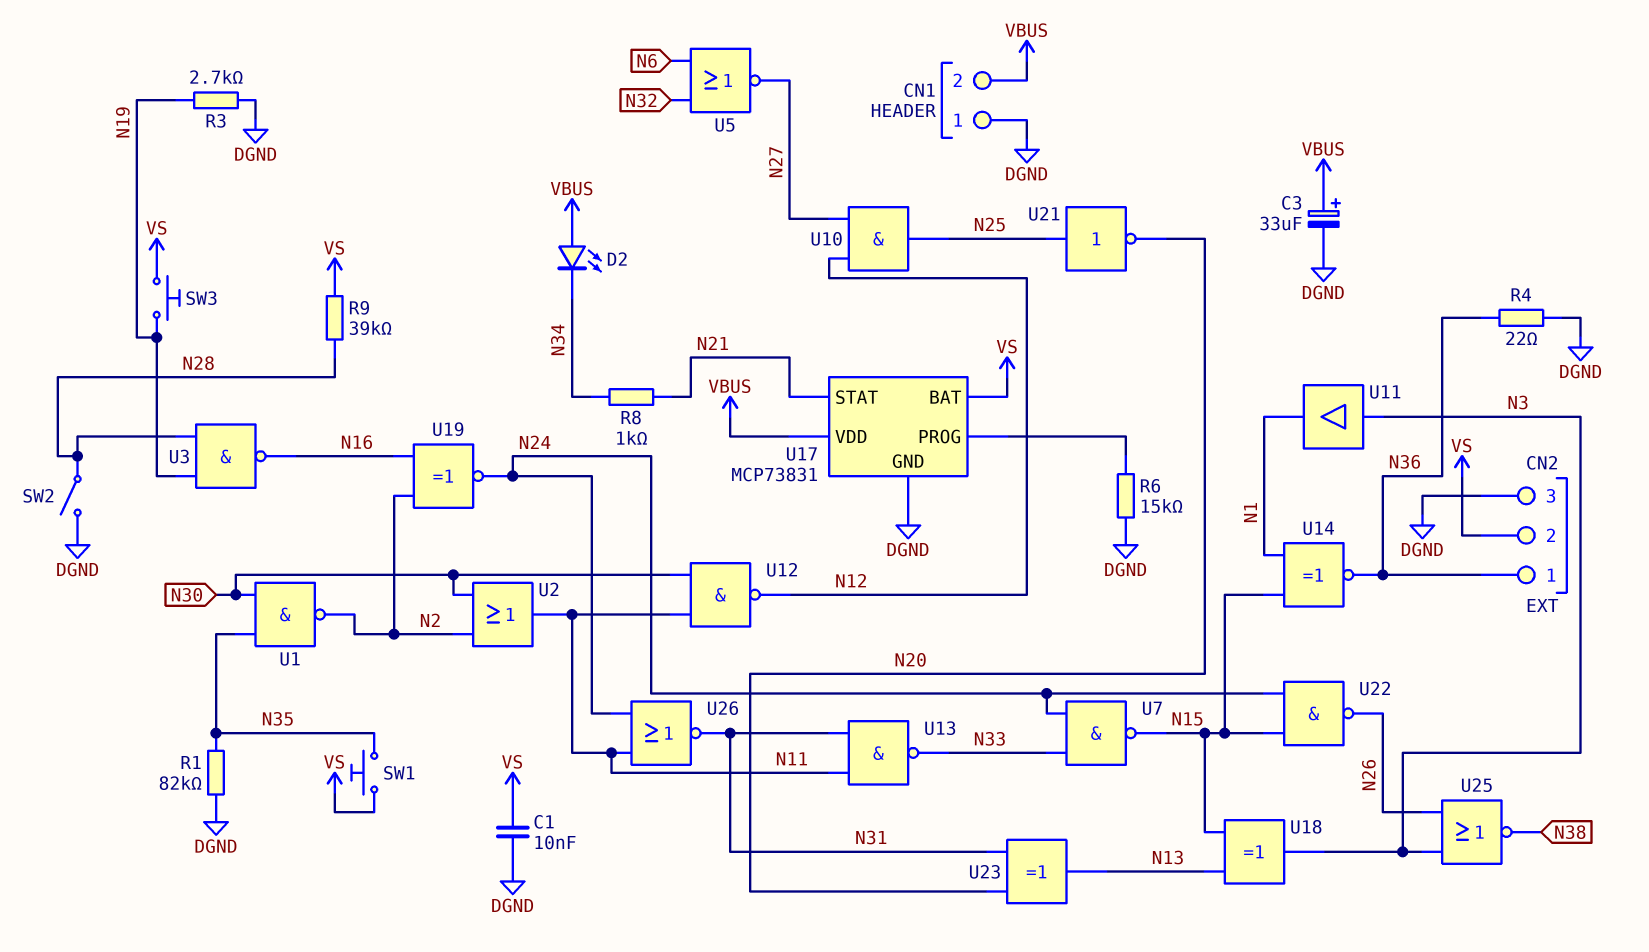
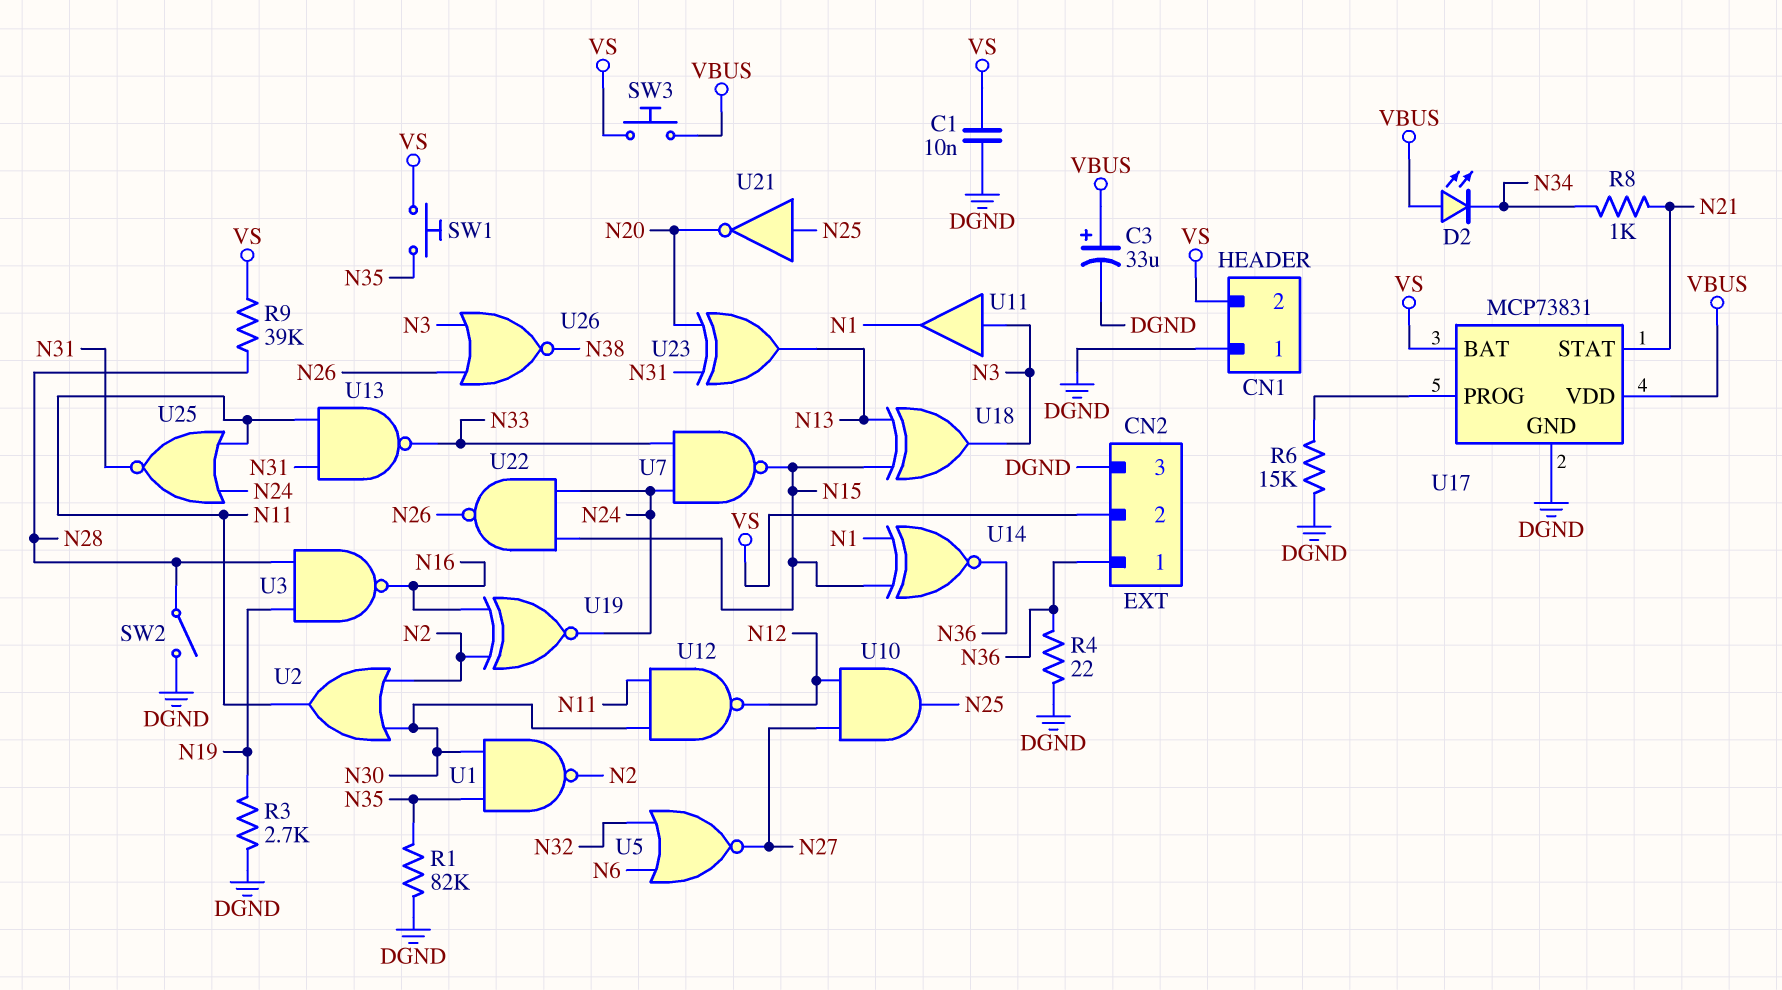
CN1 pin 2: VBUS -> VS
SW3: button (N19, VS) -> button (VBUS, VS)
U25: NOR (in N3, in N26, out N38) -> NOR (in N11, in N24, out N31)
U26: NOR (in N11, in N24, out N31) -> NOR (in N3, in N26, out N38)

